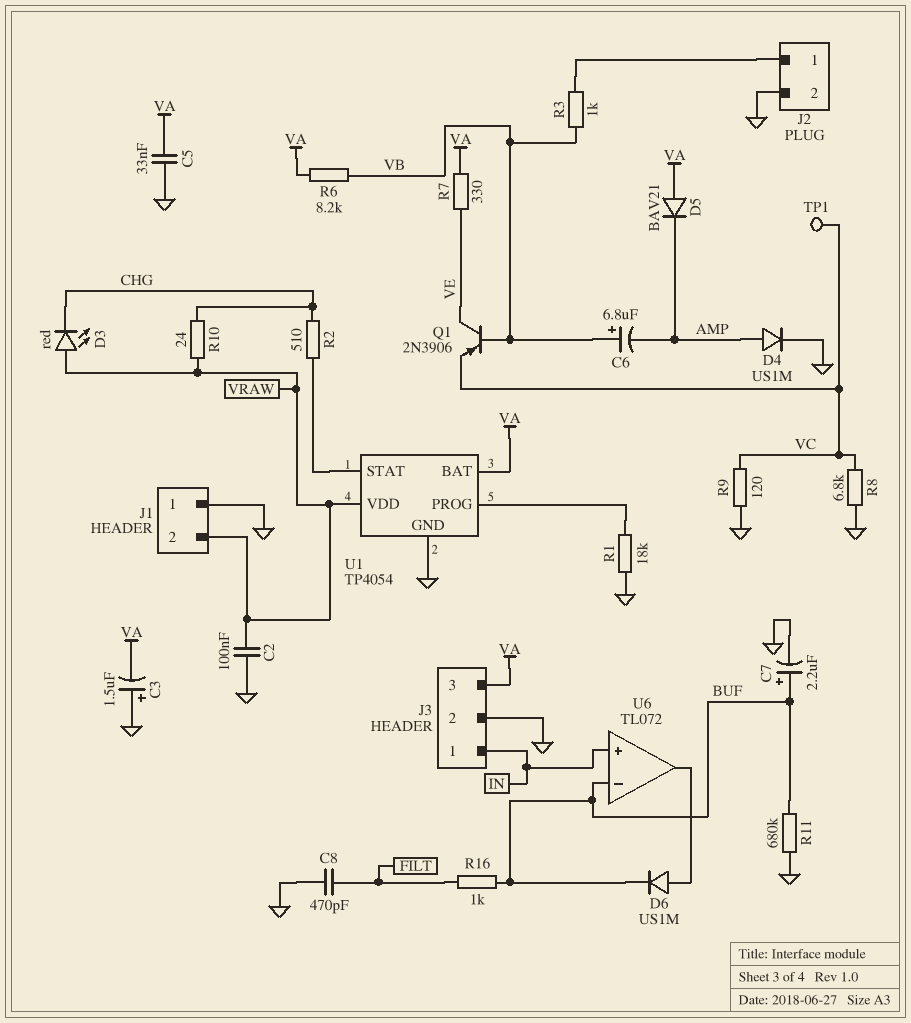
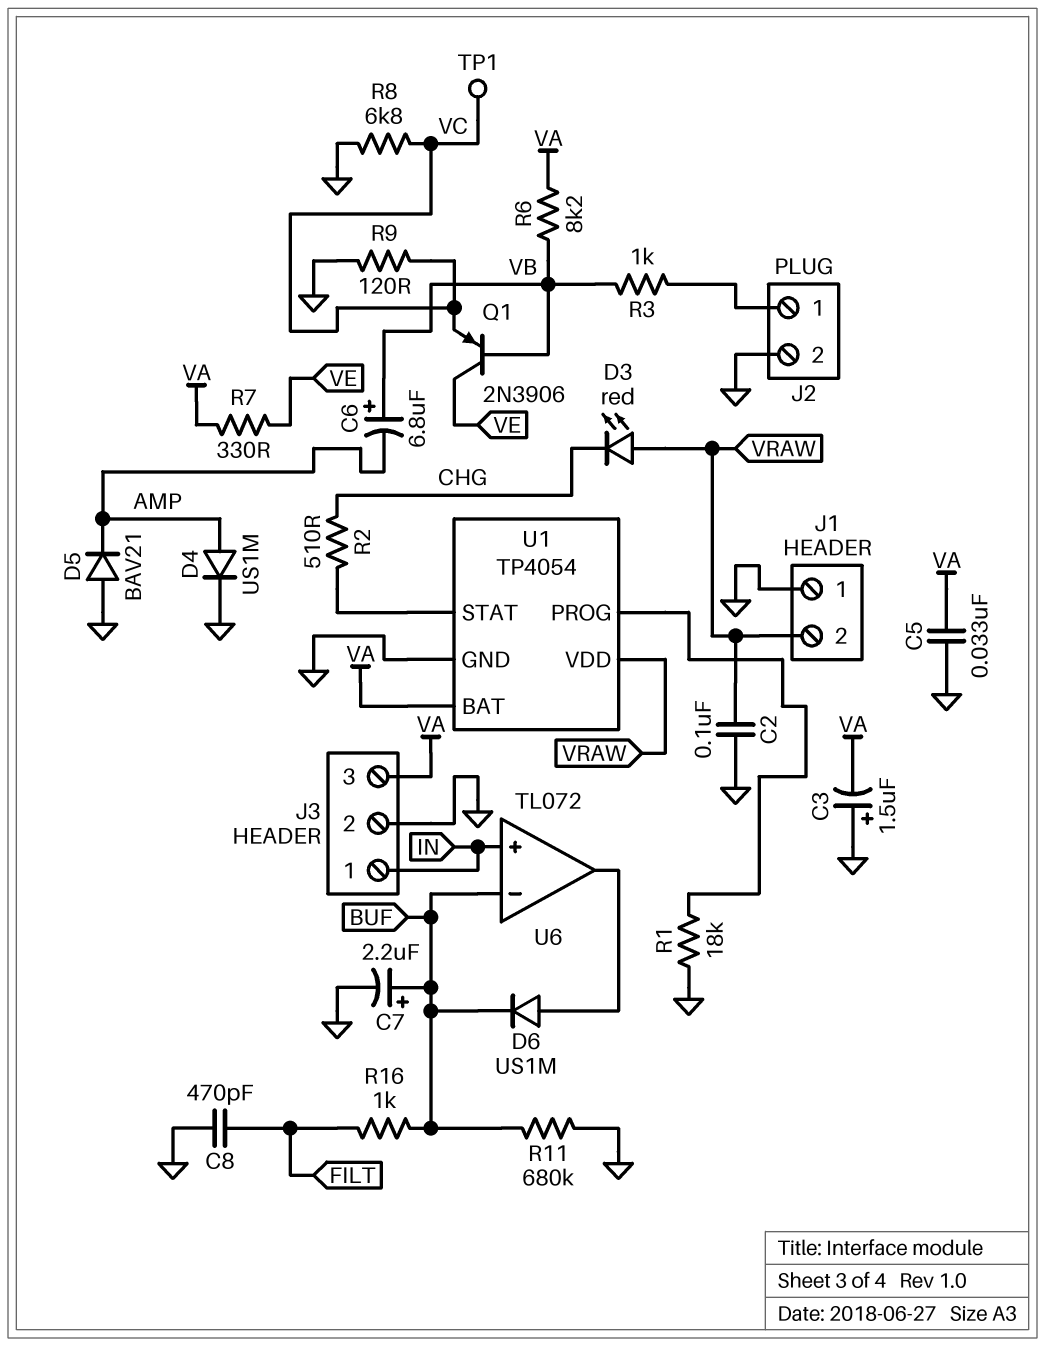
D5: diode BAV21 (A VA, K AMP) -> diode BAV21 (A GND, K AMP)
R10: 24 (CHG, VRAW) -> none

